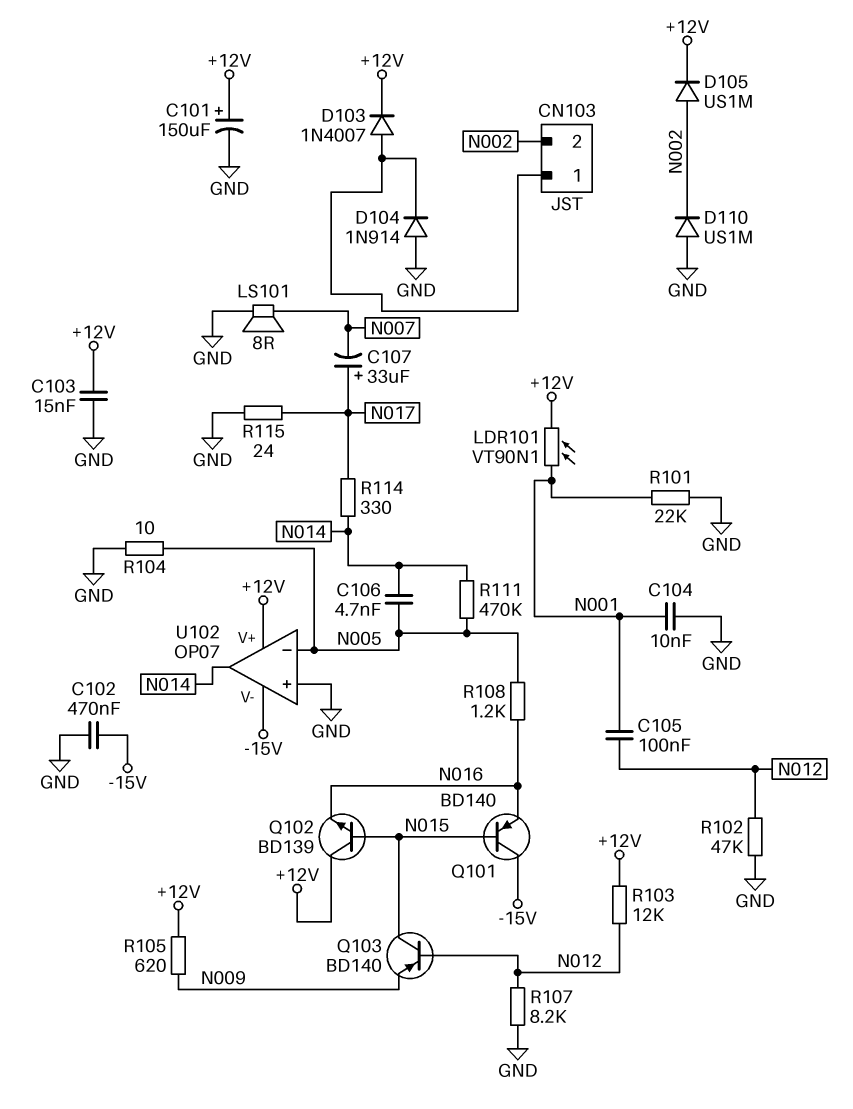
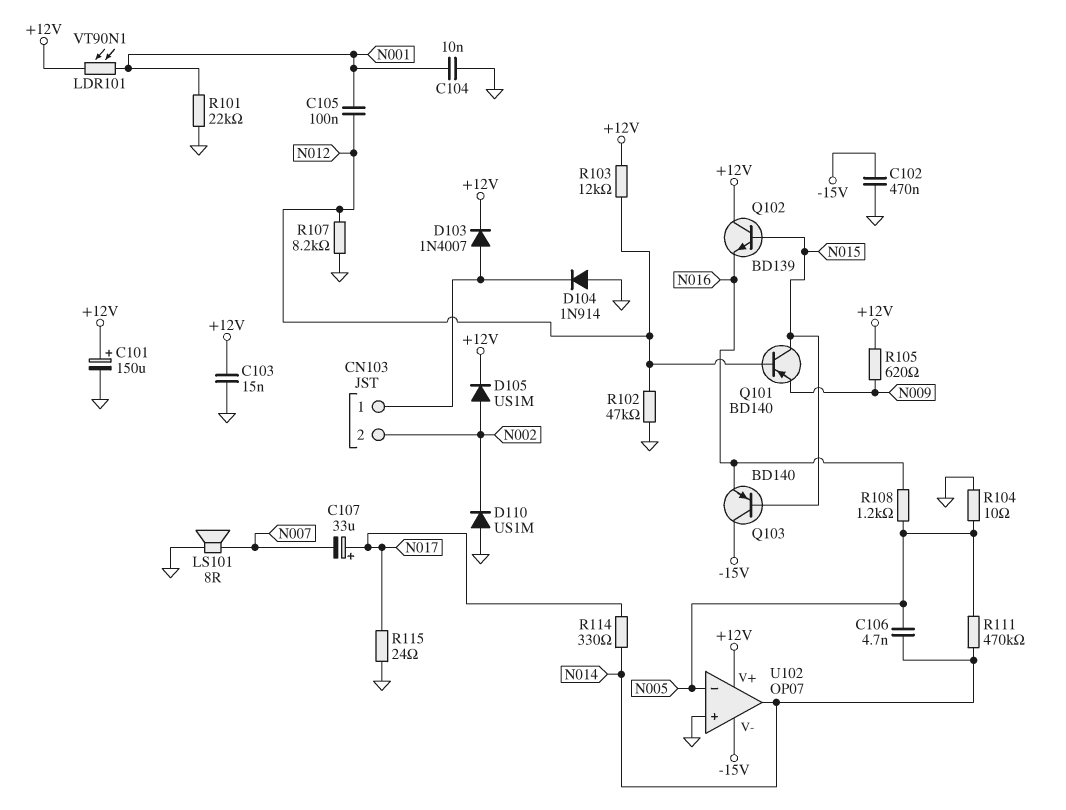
Q101: PNP BD140 (B N015, C -15V, E N016) -> PNP BD140 (B N012, C N015, E N009)
Q103: PNP BD140 (B N012, C N015, E N009) -> PNP BD140 (B N015, C -15V, E N016)

